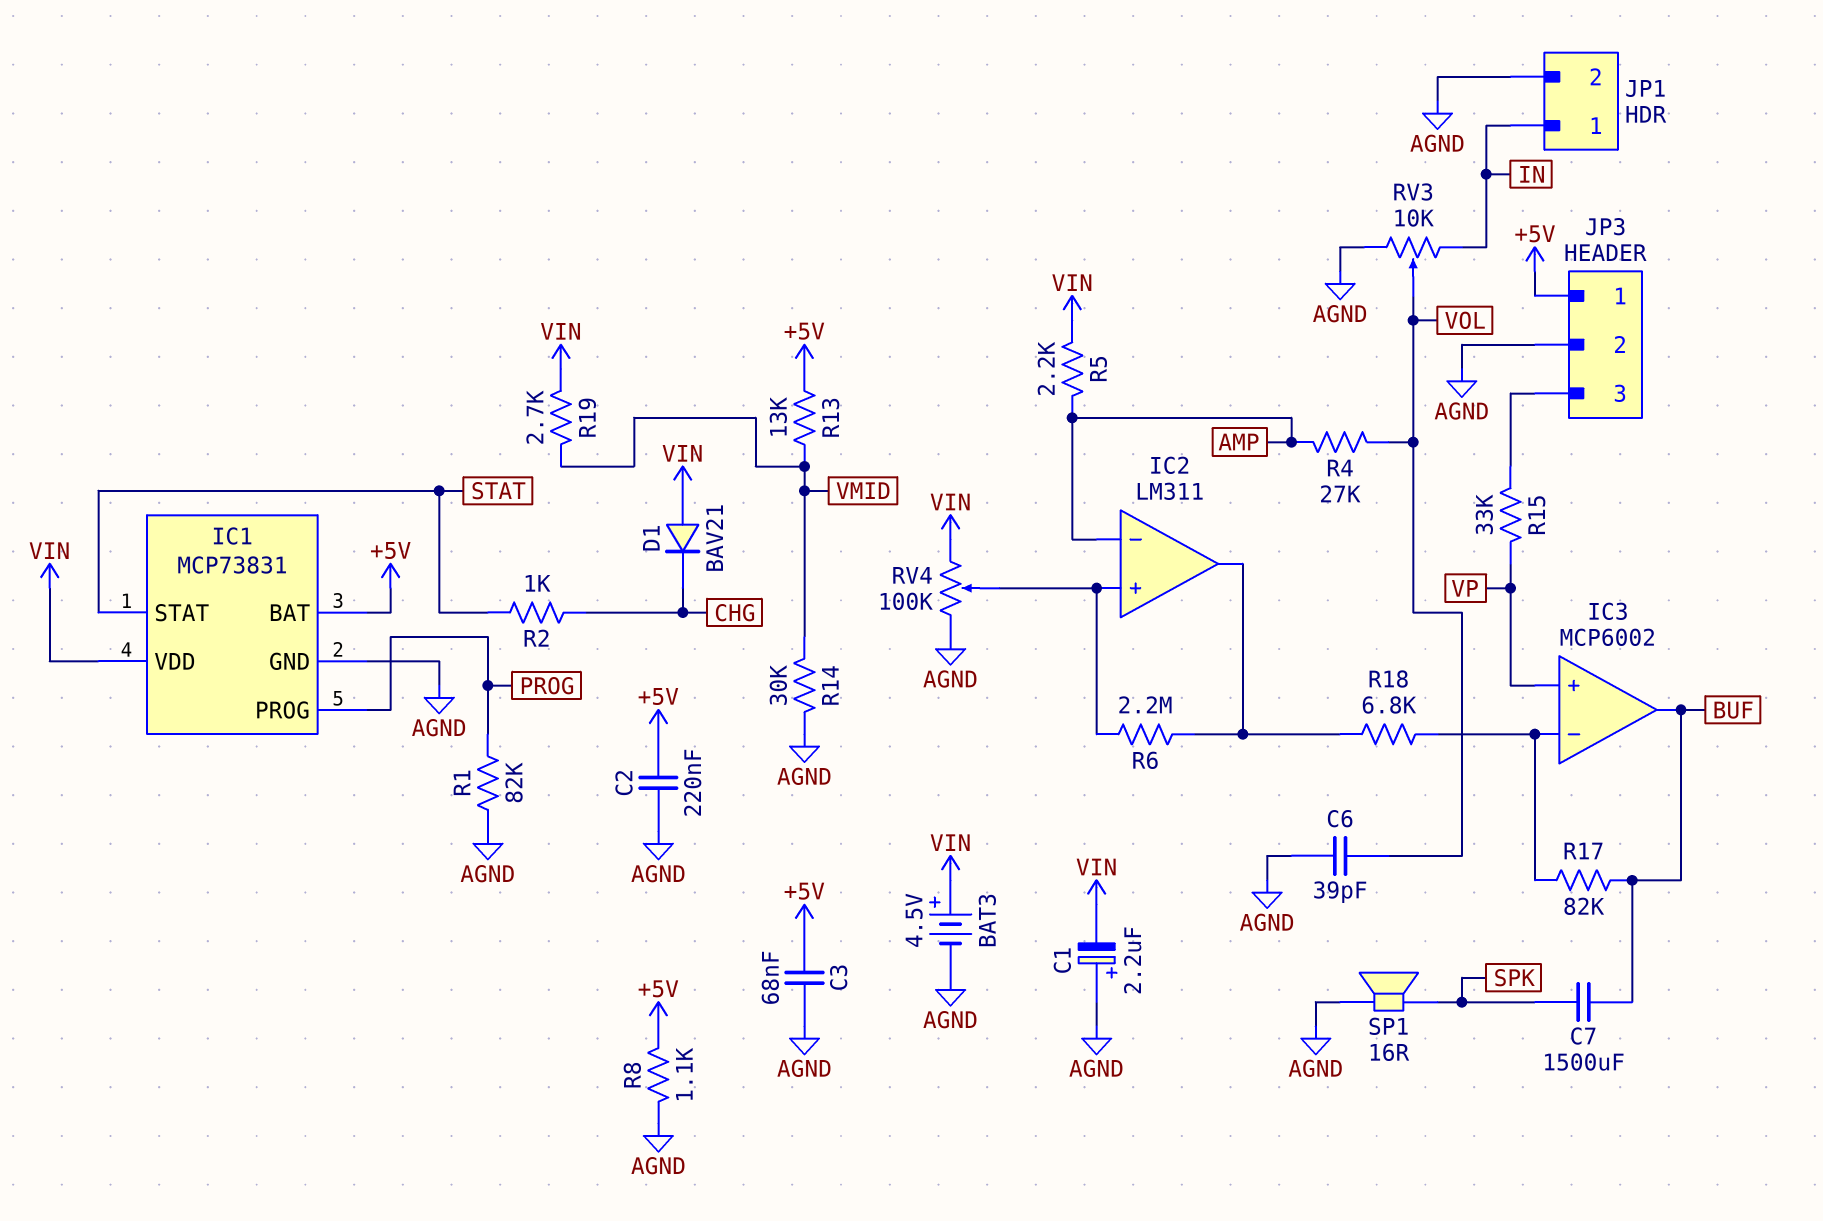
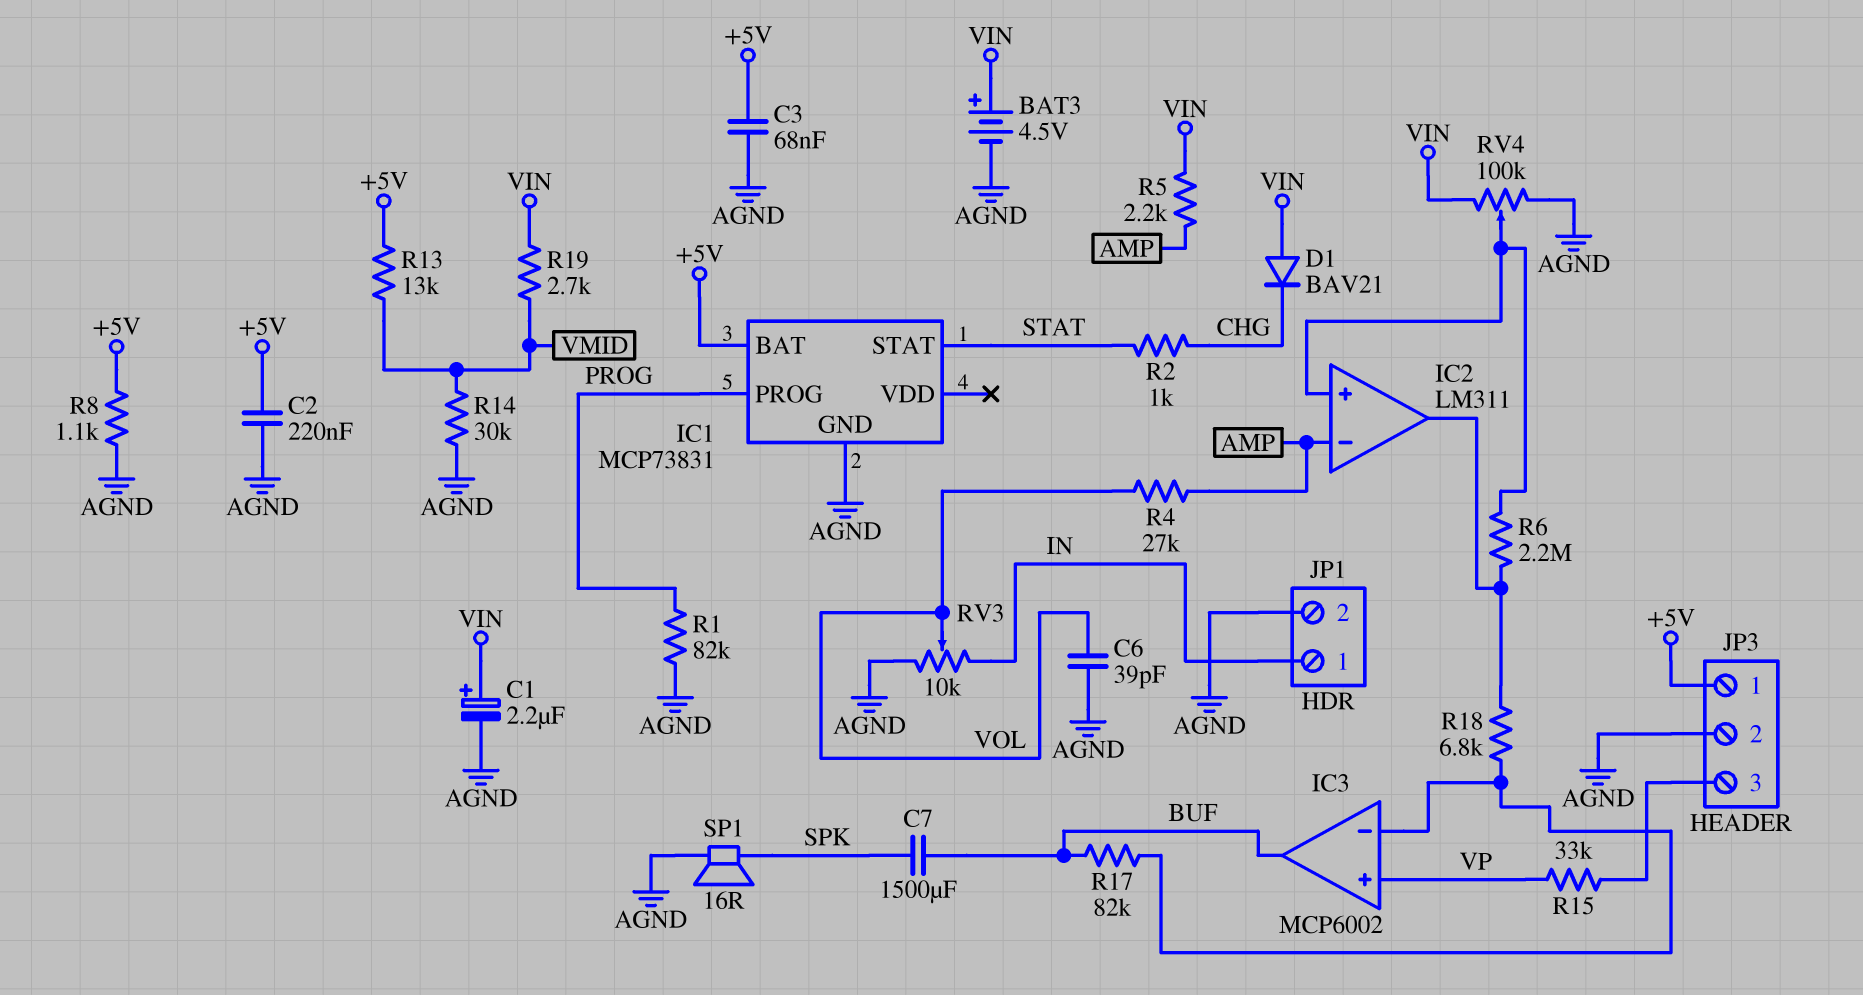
C1: 2.2uF (plus AGND, minus VIN) -> 2.2uF (plus VIN, minus AGND)
IC1 pin VDD: VIN -> none

